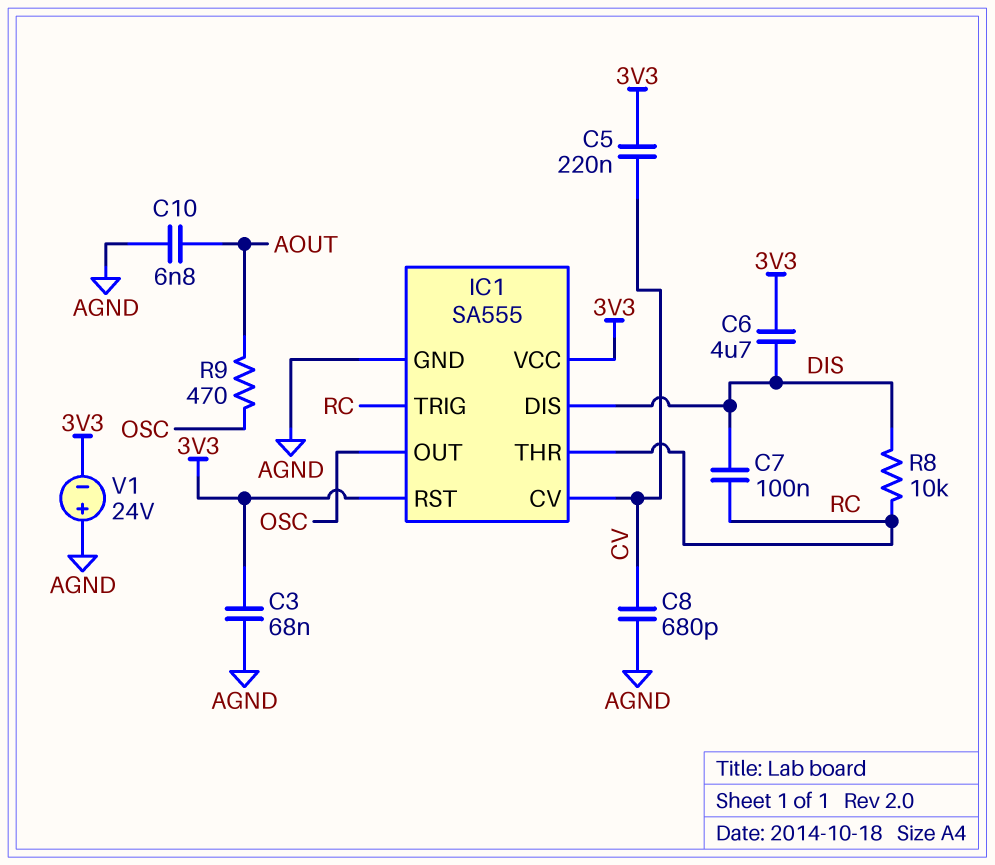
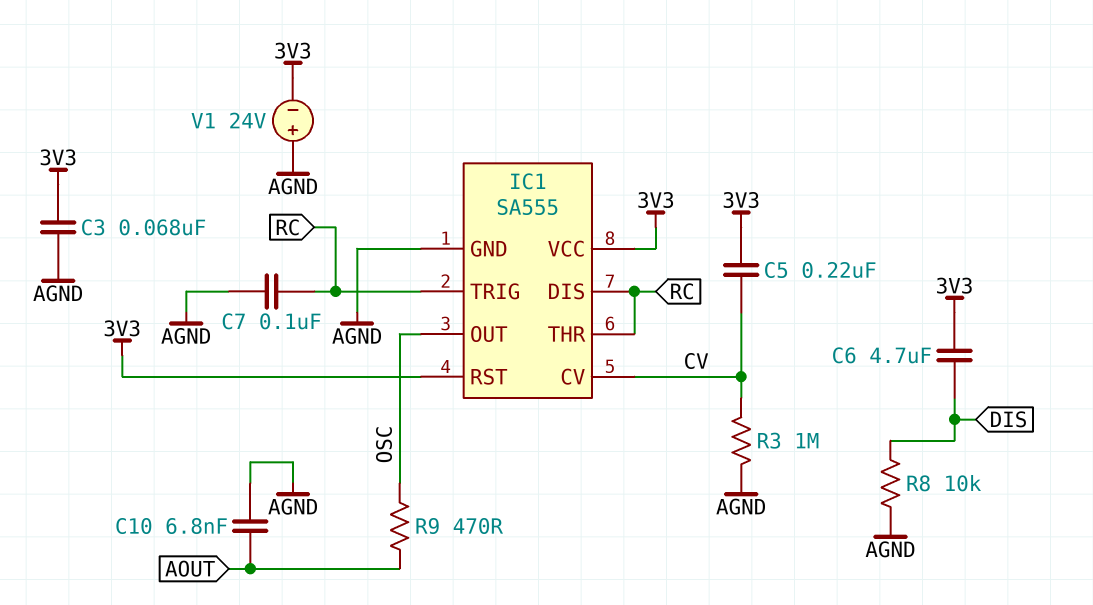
C7: 100nF (DIS, RC) -> 100nF (AGND, RC)
C8: 680pF (AGND, CV) -> none
IC1 pin DIS: DIS -> RC
R3: none -> 1M (AGND, CV)
R8: 10k (DIS, RC) -> 10k (AGND, DIS)

